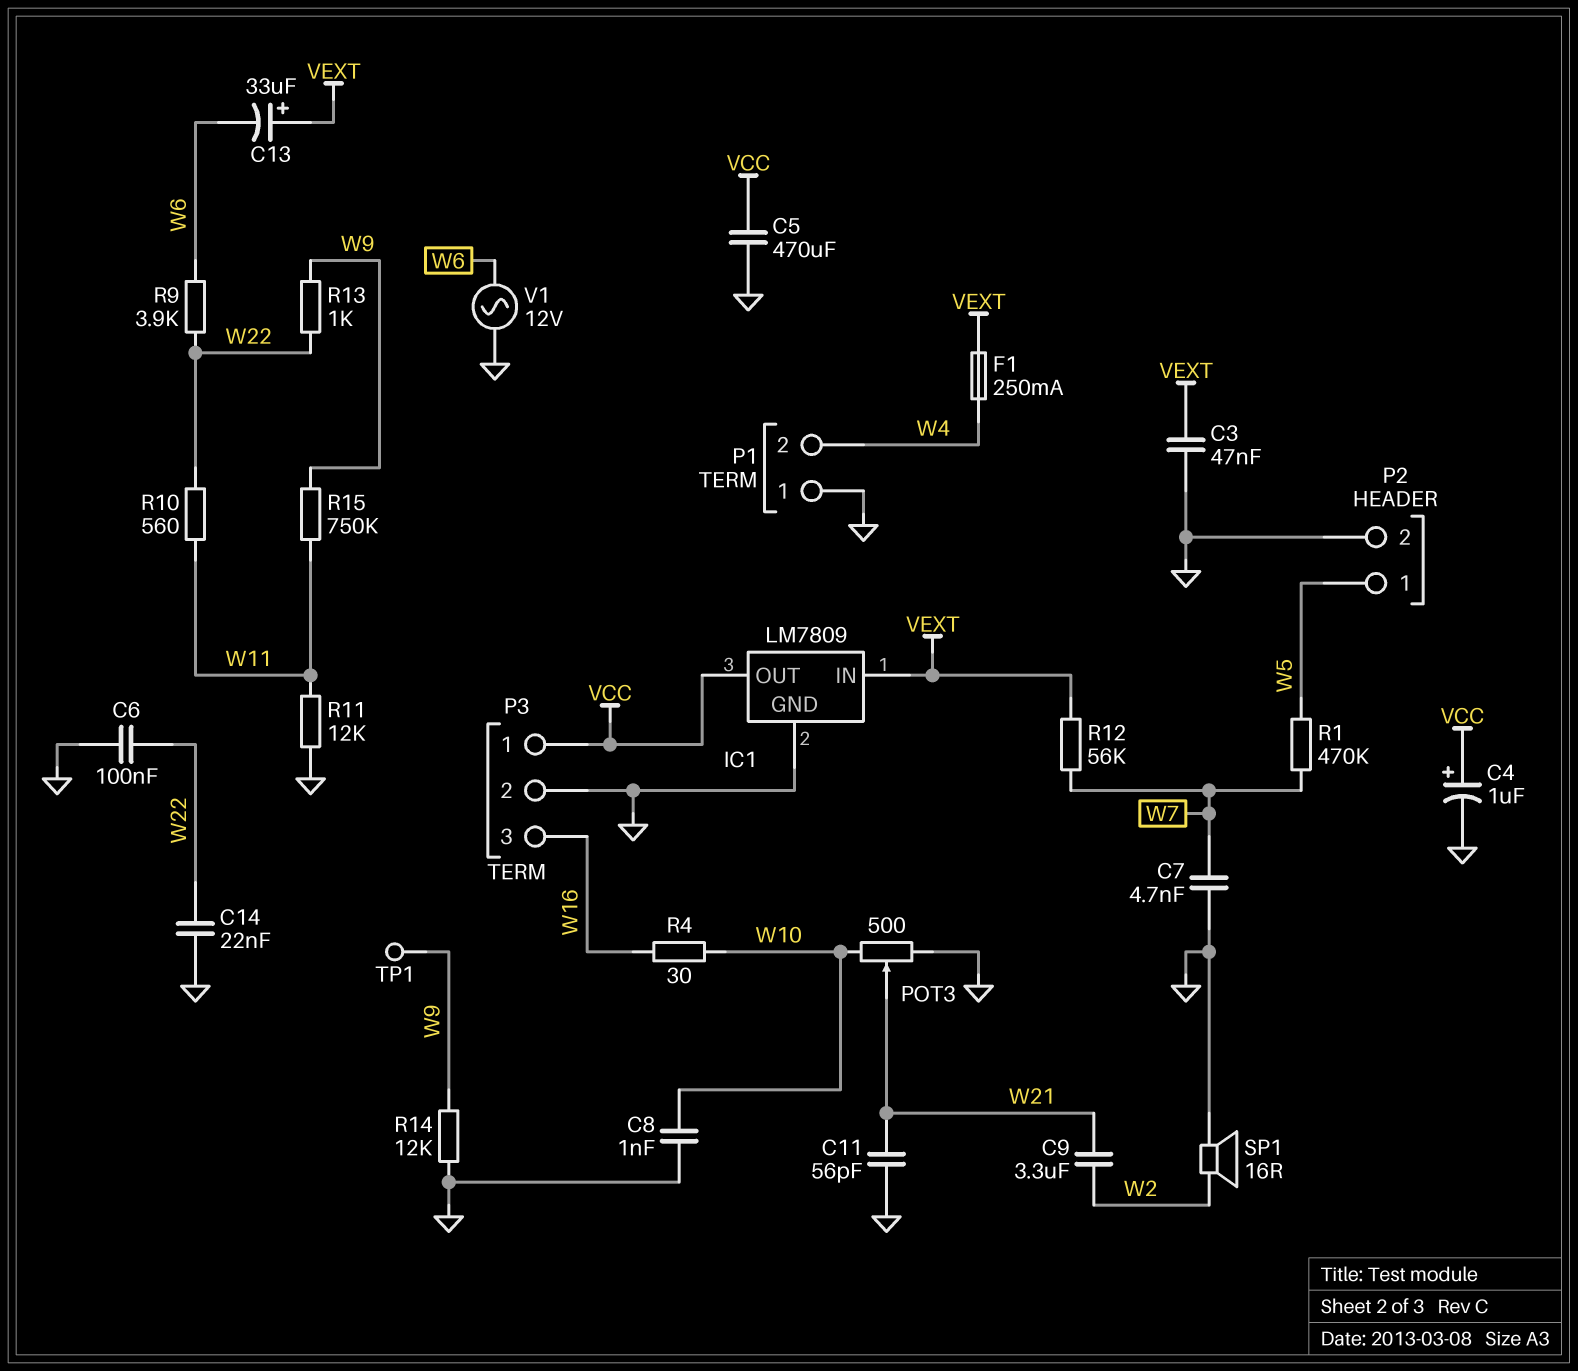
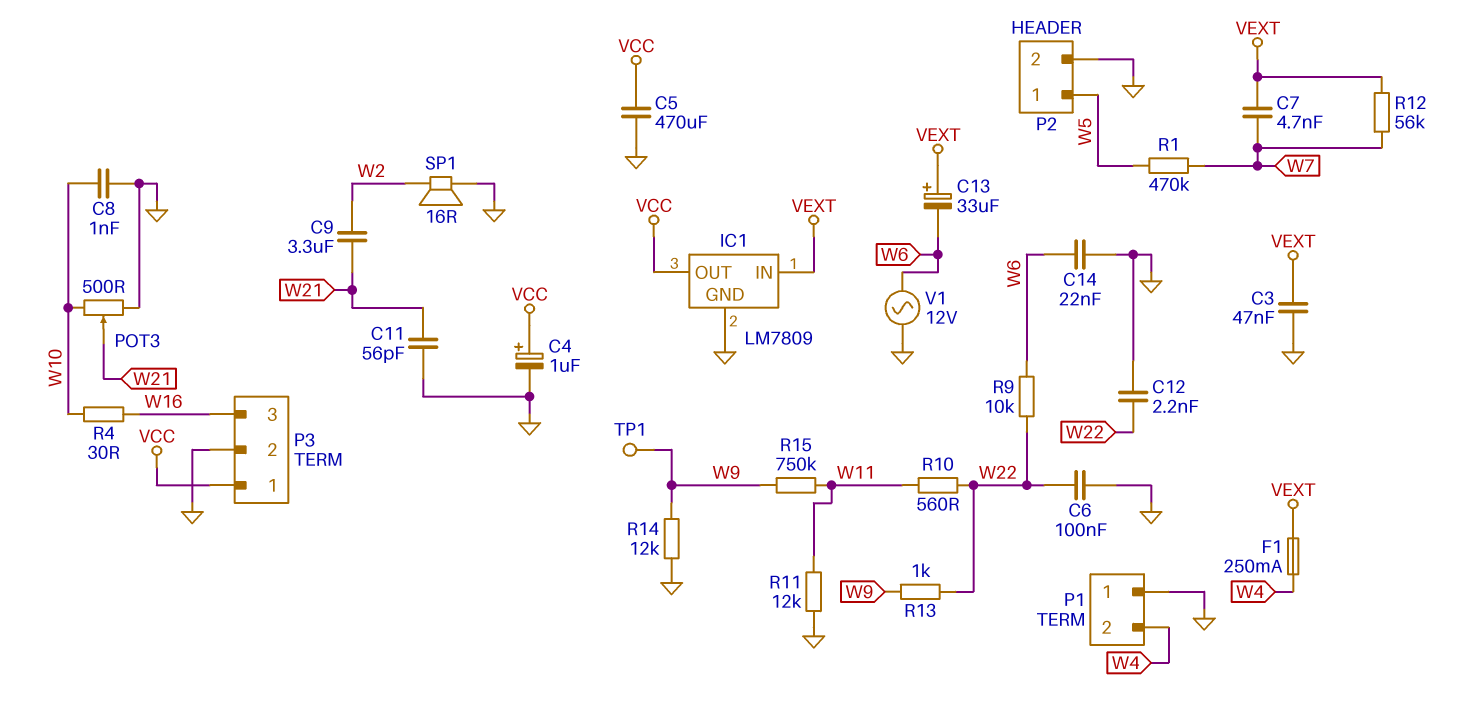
C7: 4.7nF (GND, W7) -> 4.7nF (VEXT, W7)
C12: none -> 2.2nF (GND, W22)
C14: 22nF (GND, W22) -> 22nF (GND, W6)
R9: 3.9k (W6, W22) -> 10k (W6, W22)

